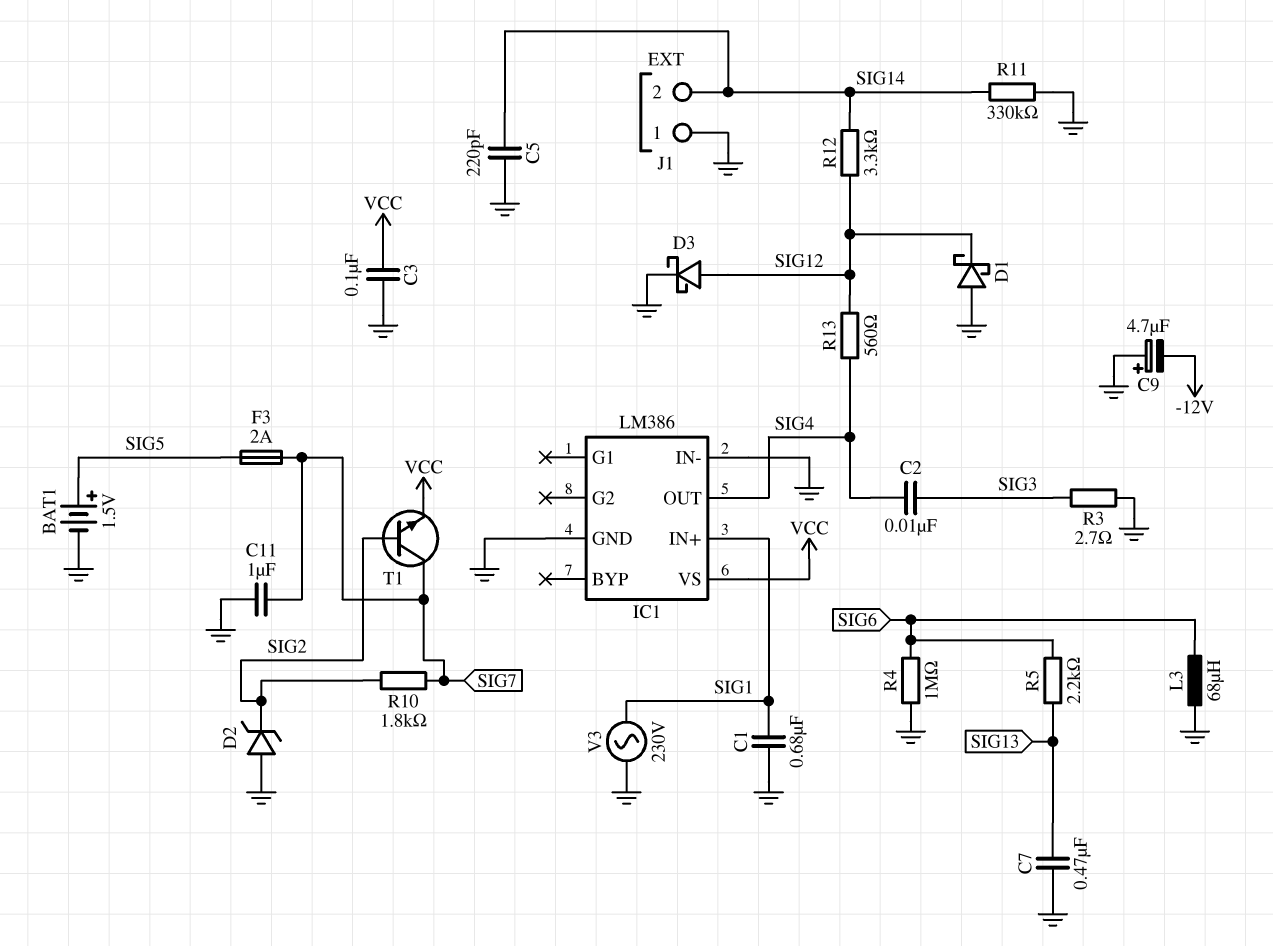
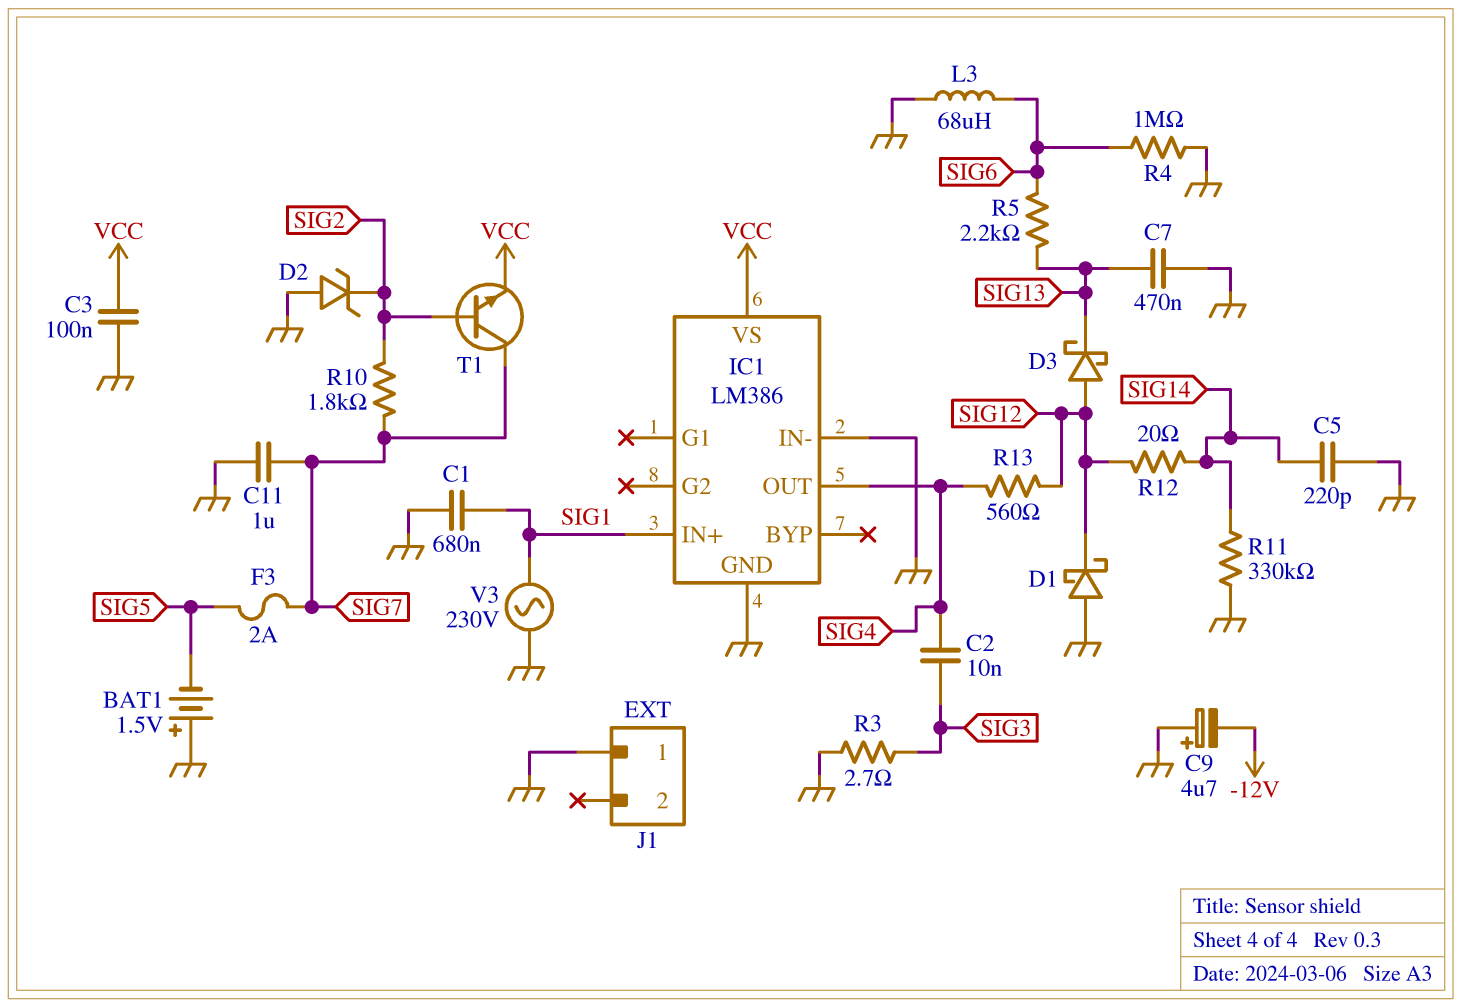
BAT1: 1.5V (plus SIG5, minus GND) -> 1.5V (plus GND, minus SIG5)
D3: schottky (A SIG12, K GND) -> schottky (A SIG12, K SIG13)
J1 pin 2: SIG14 -> none
R12: 3.3k (SIG12, SIG14) -> 20 (SIG12, SIG14)

